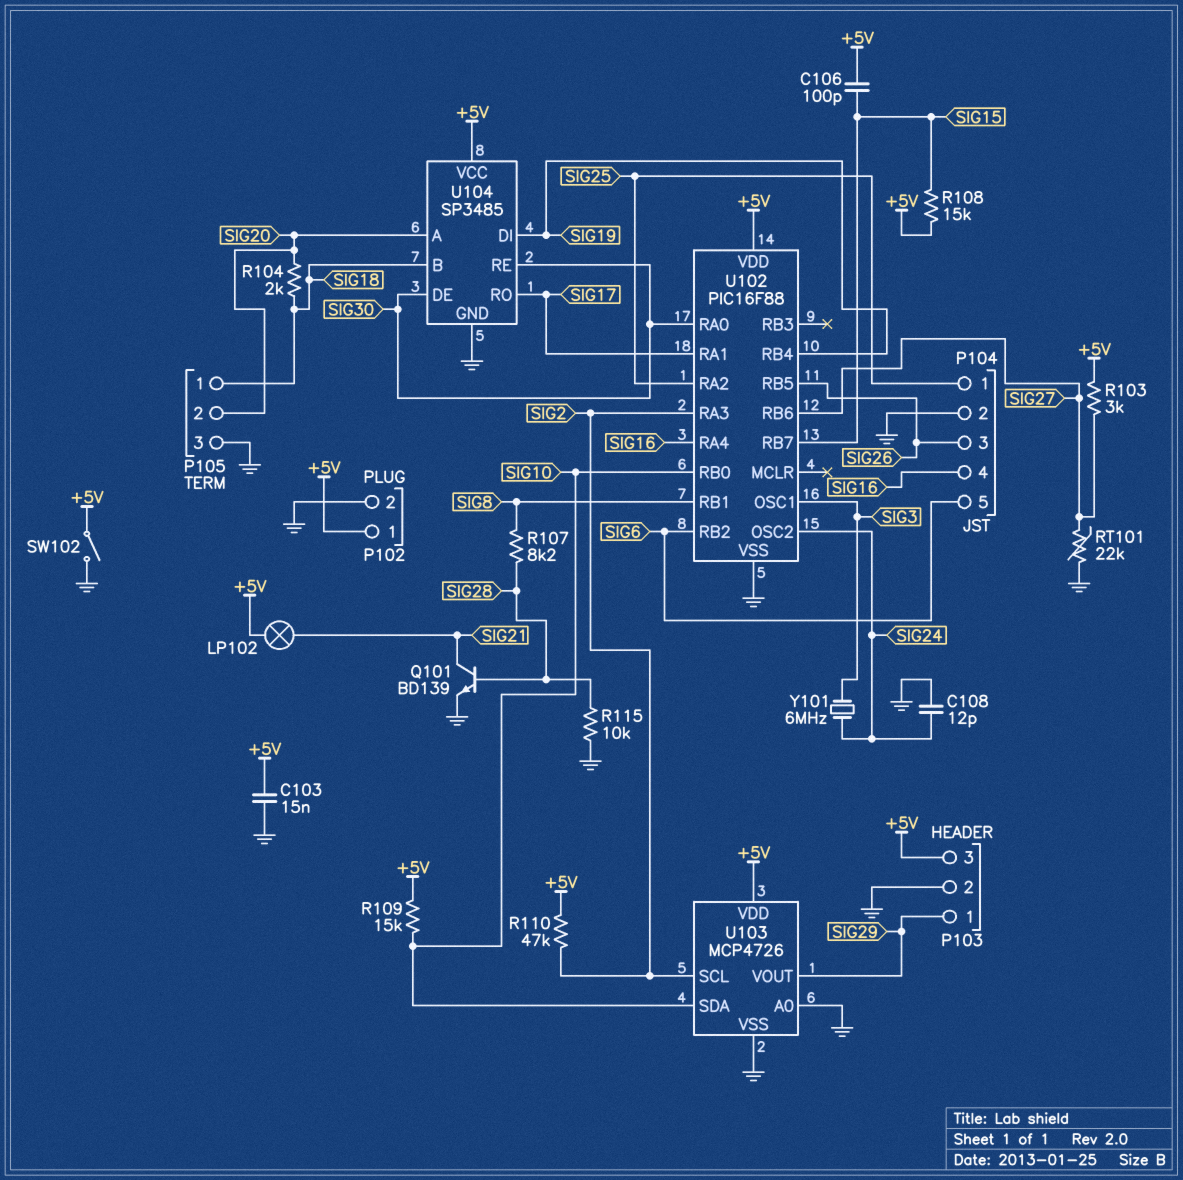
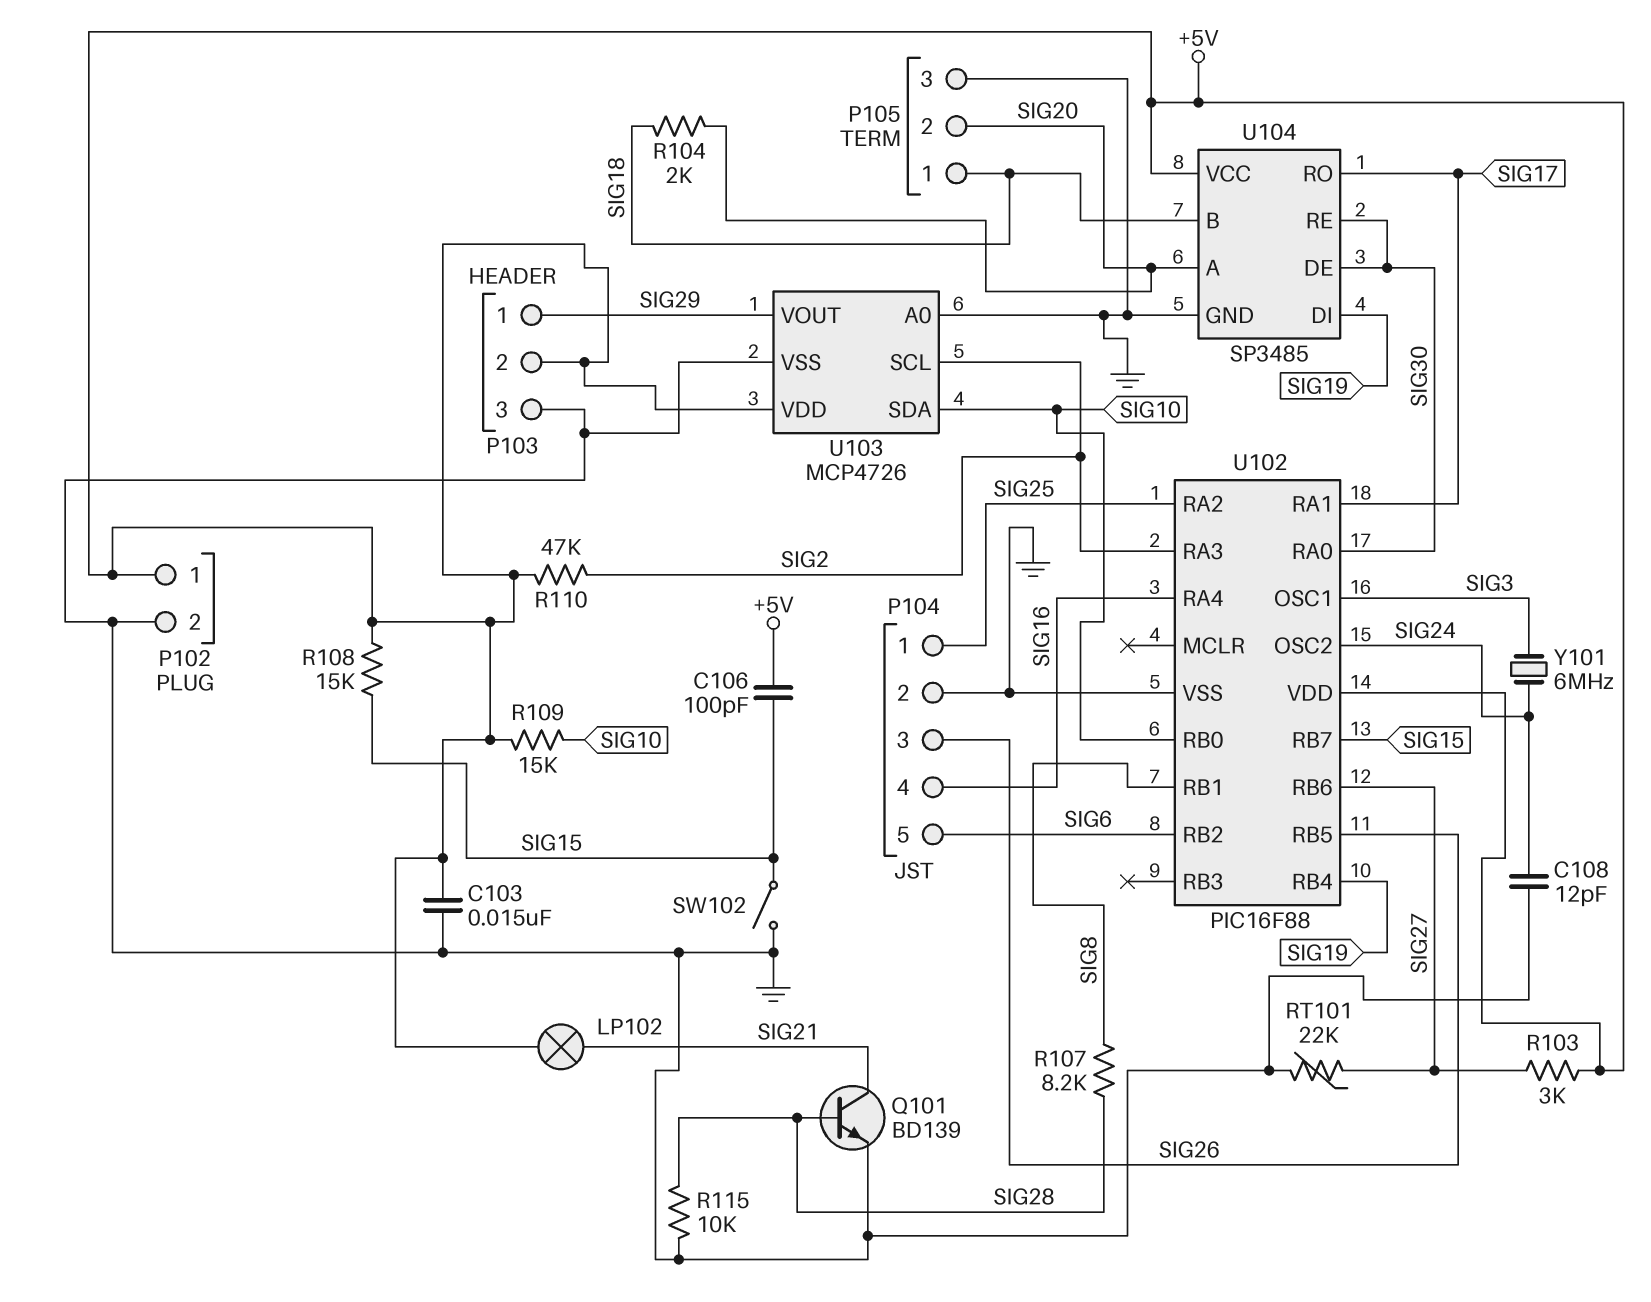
P103 pin 2: GND -> +5V
P103 pin 3: +5V -> GND
SW102: switch (+5V, GND) -> switch (GND, SIG15)

